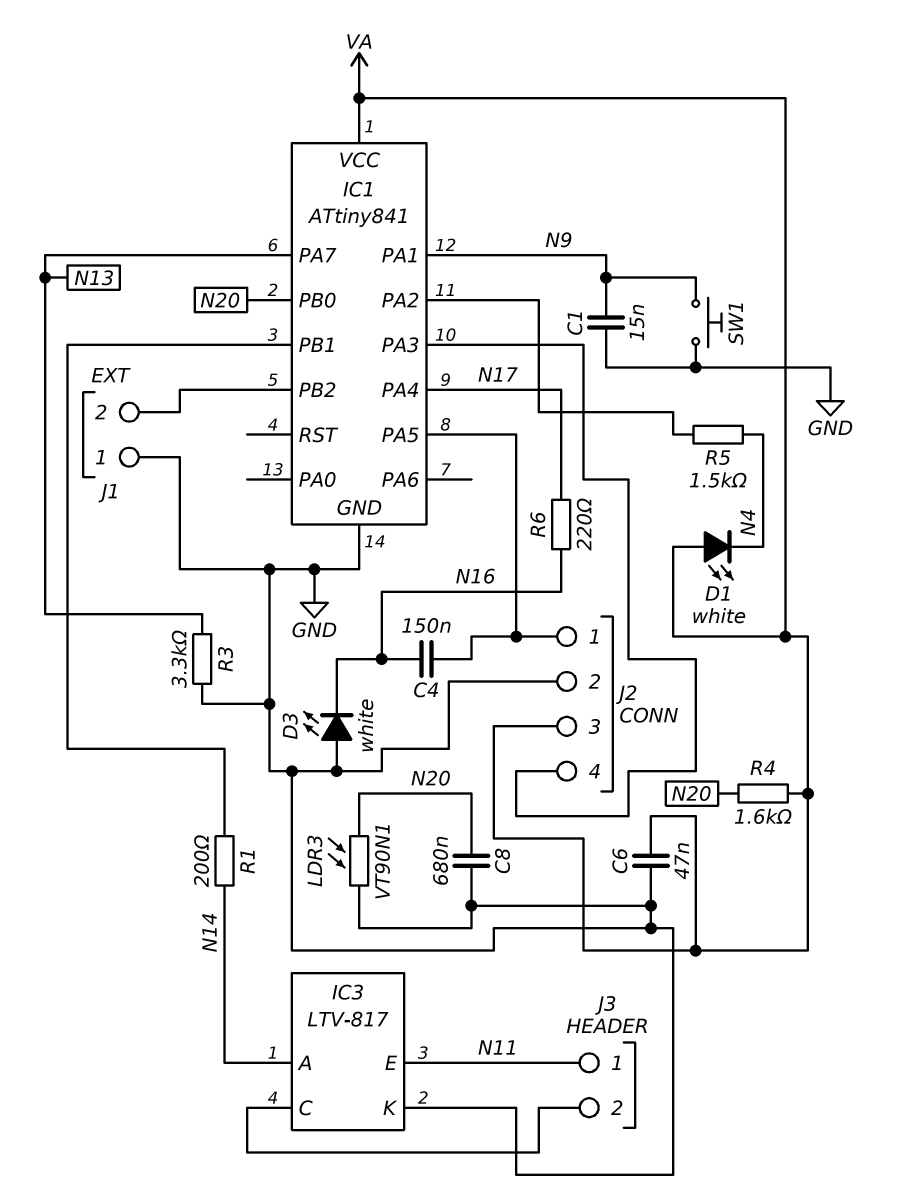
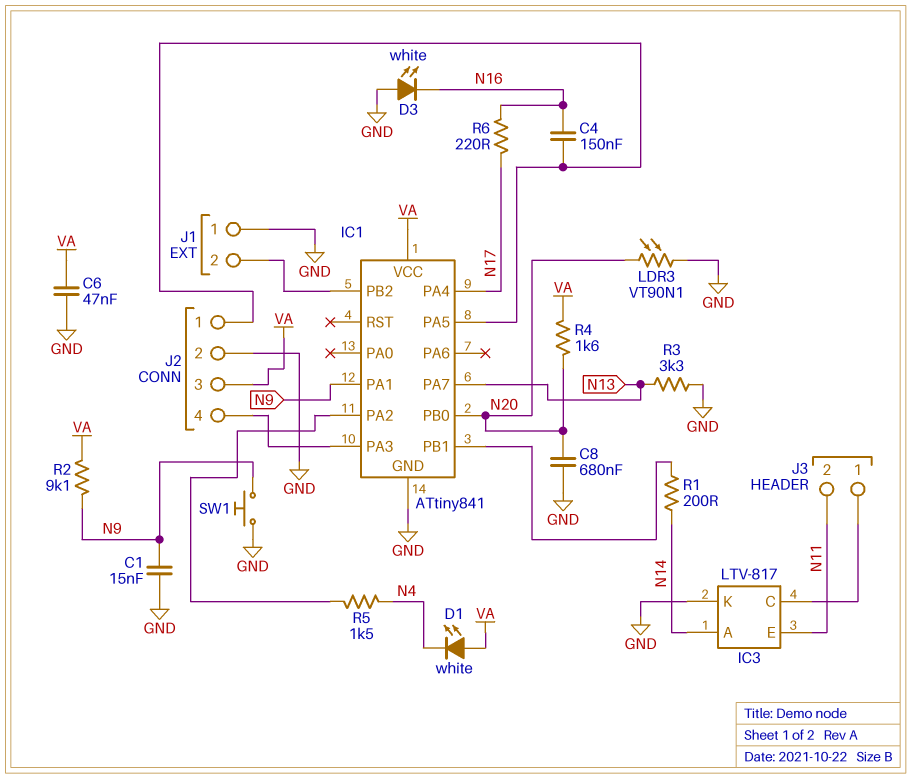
J3 pin 1: N11 -> IC3/C
J3 pin 2: IC3/C -> N11
R2: none -> 9.1k (N9, VA)

